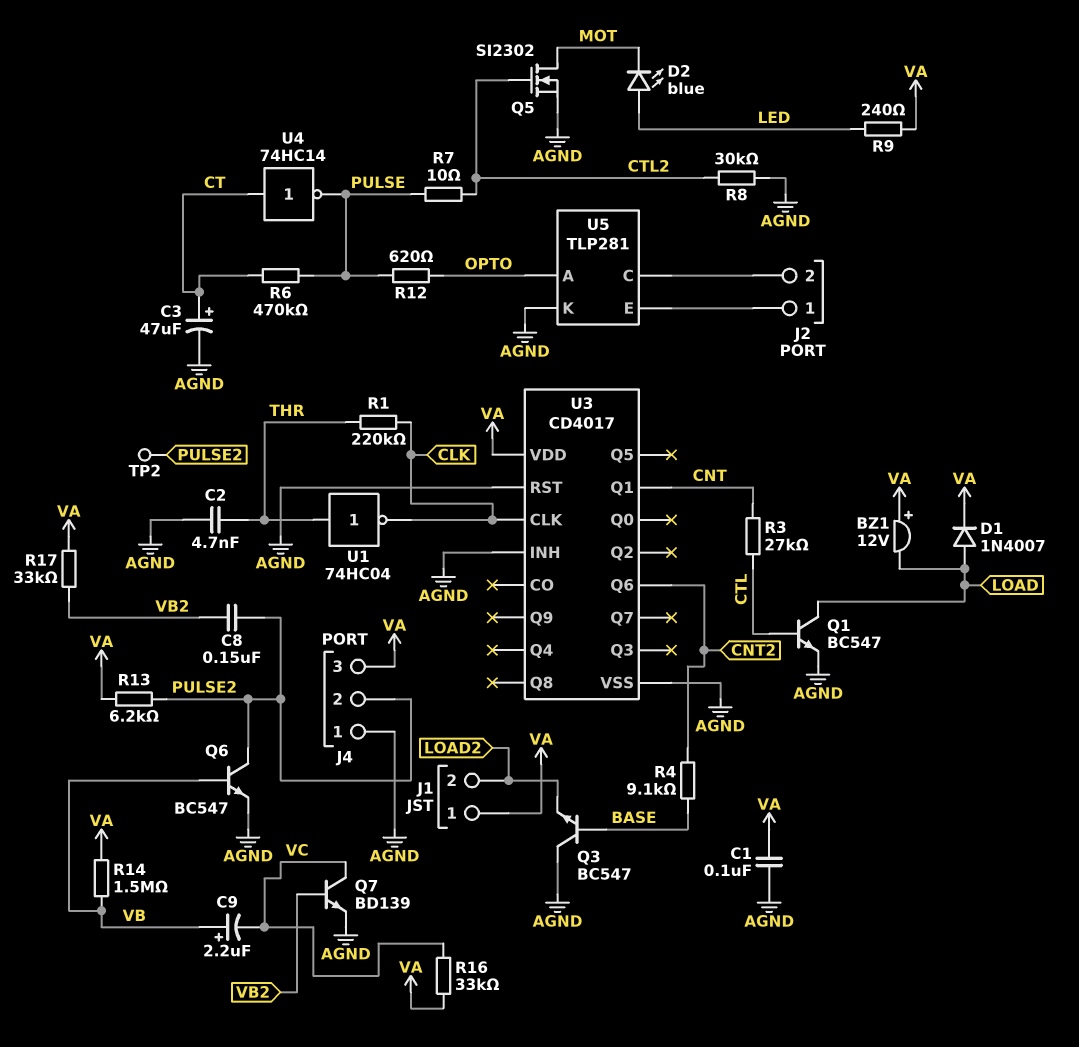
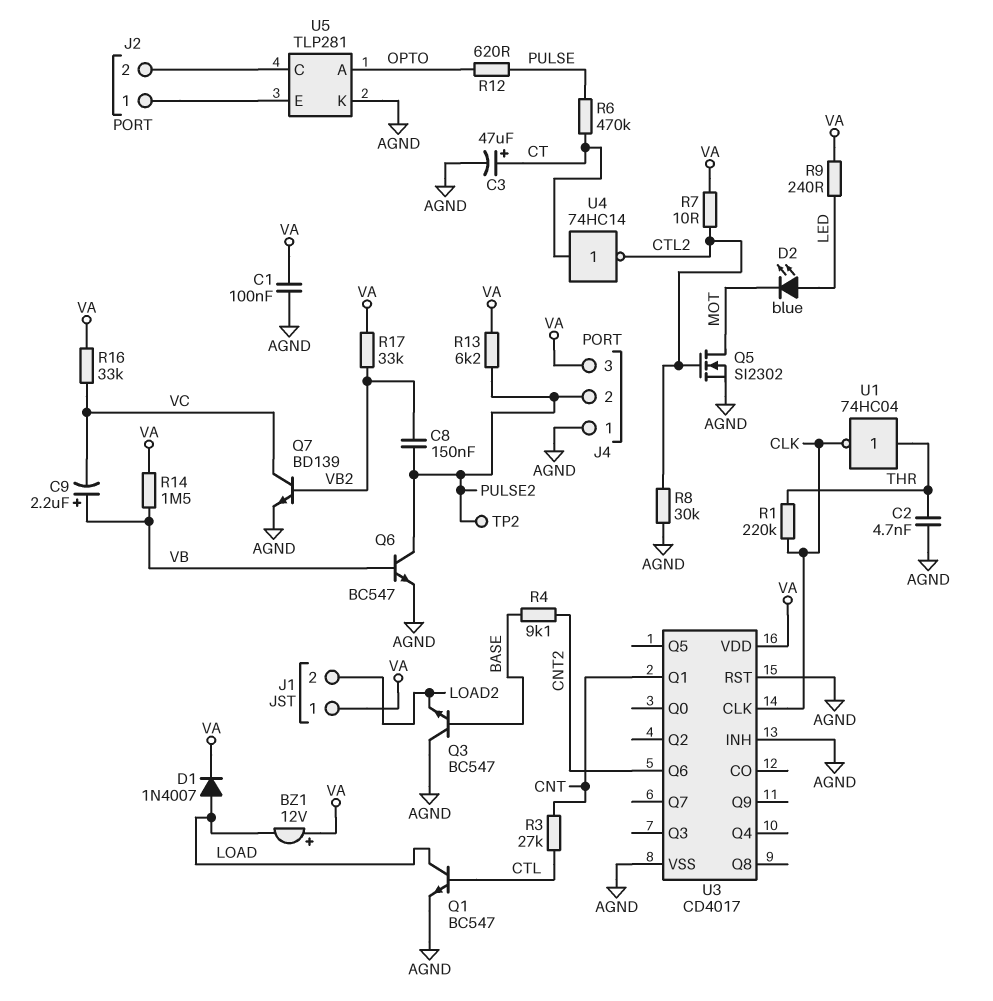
R7: 10 (CTL2, PULSE) -> 10 (CTL2, VA)
U4: NOT 74HC14 (in CT, out PULSE) -> NOT 74HC14 (in CT, out CTL2)

